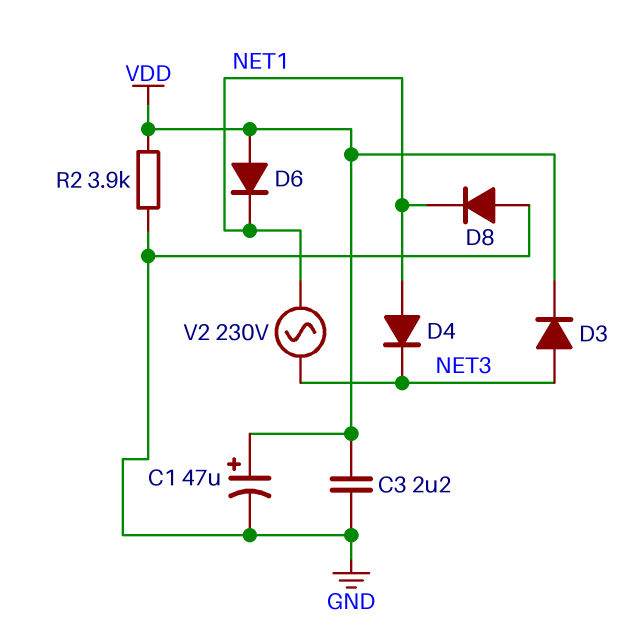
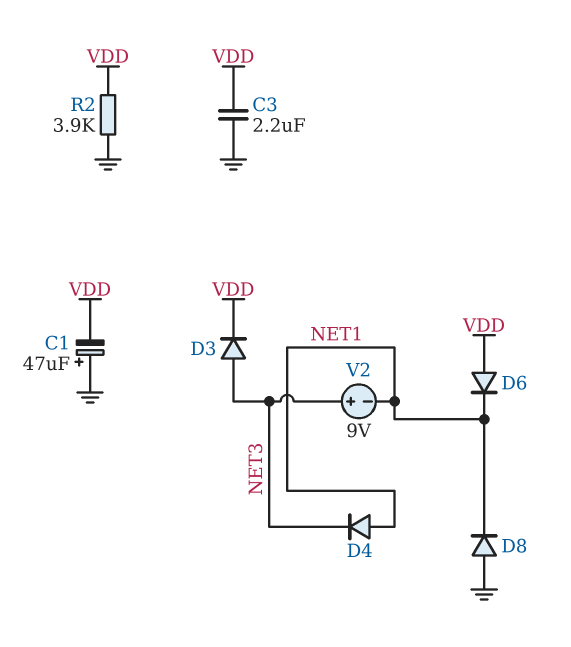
C1: 47uF (plus VDD, minus GND) -> 47uF (plus GND, minus VDD)
V2: AC 230V (NET1, NET3) -> 9V (plus NET3, minus NET1)

